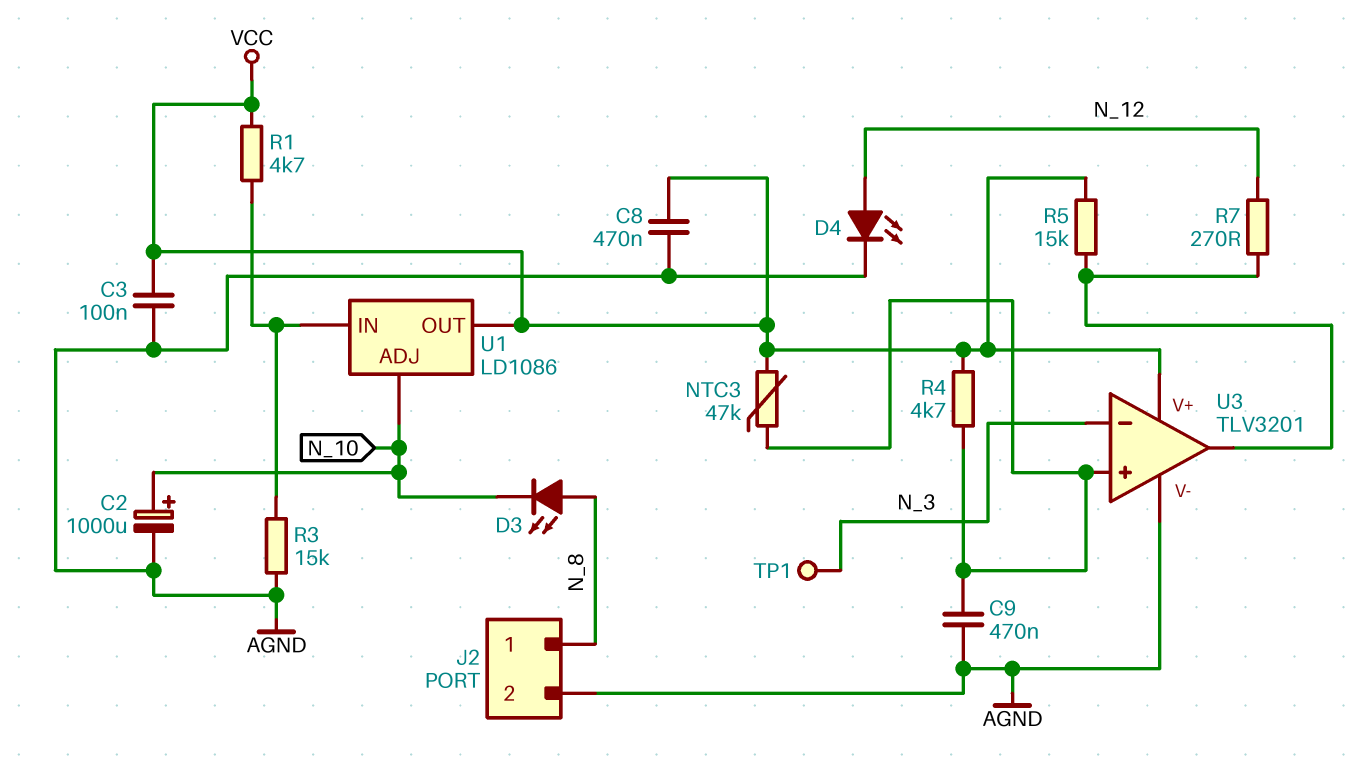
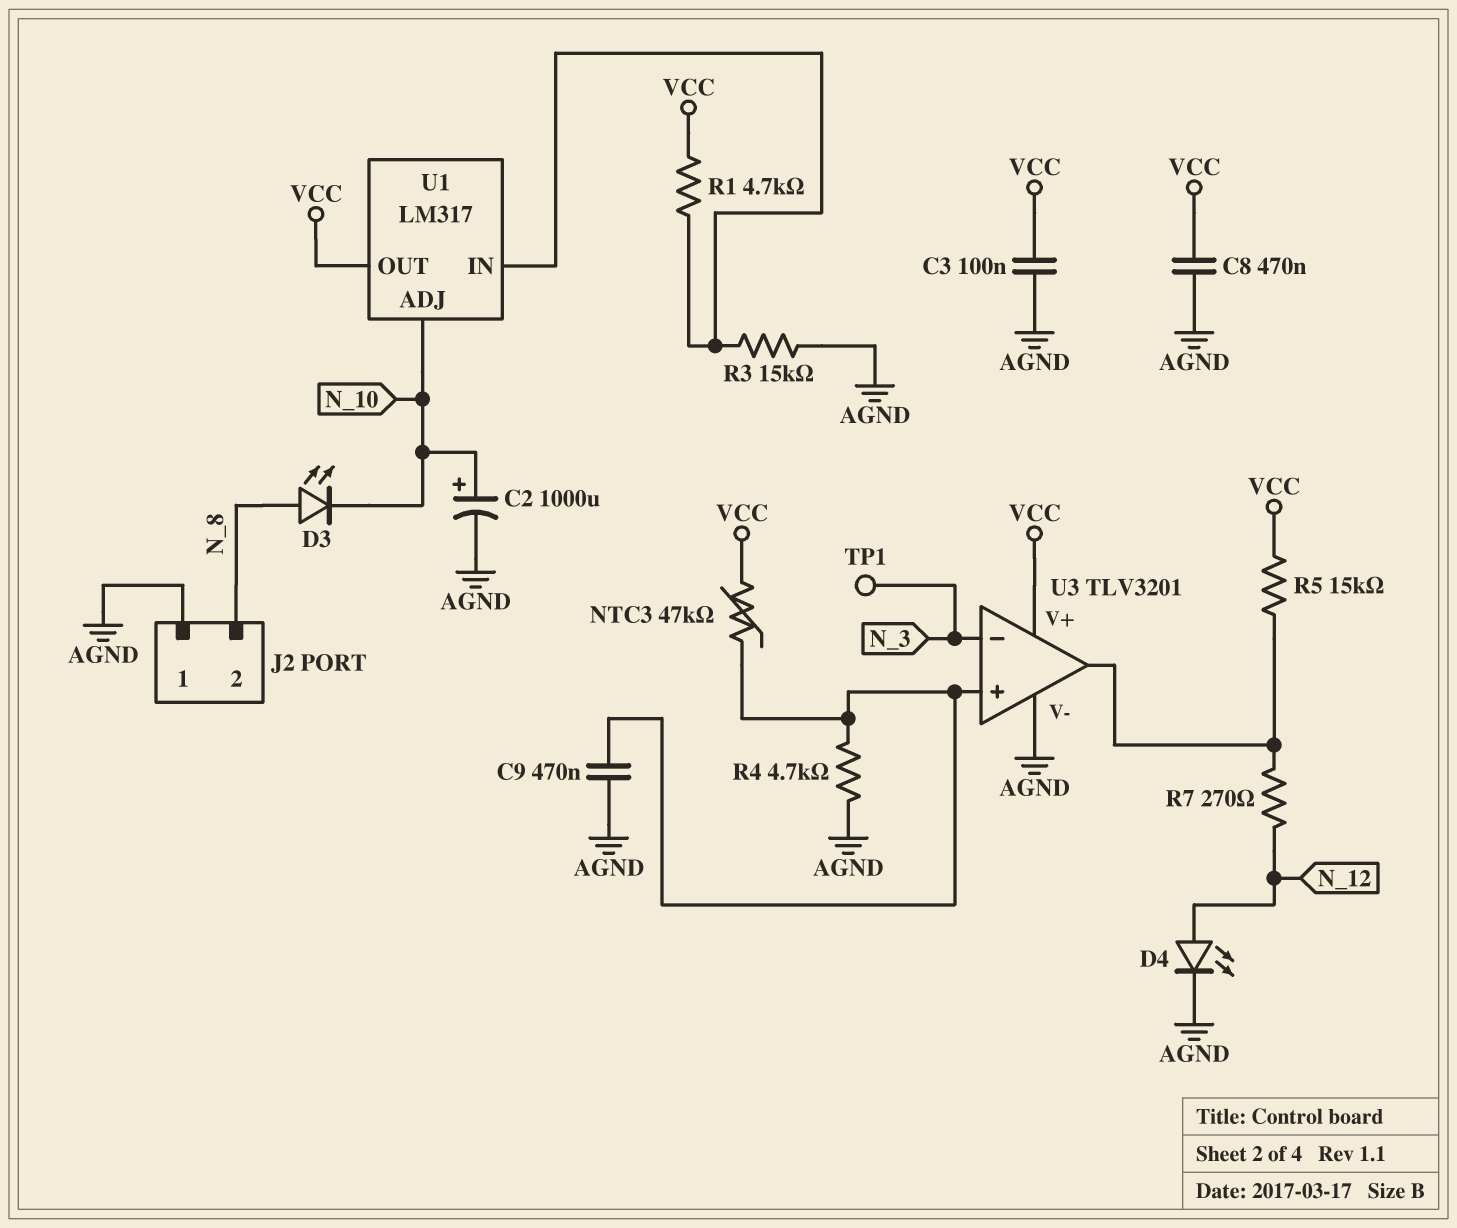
J2 pin 1: N_8 -> AGND
J2 pin 2: AGND -> N_8
R4: 4.7k (U3/in+, VCC) -> 4.7k (AGND, U3/in+)
U1: LD1086 -> LM317

